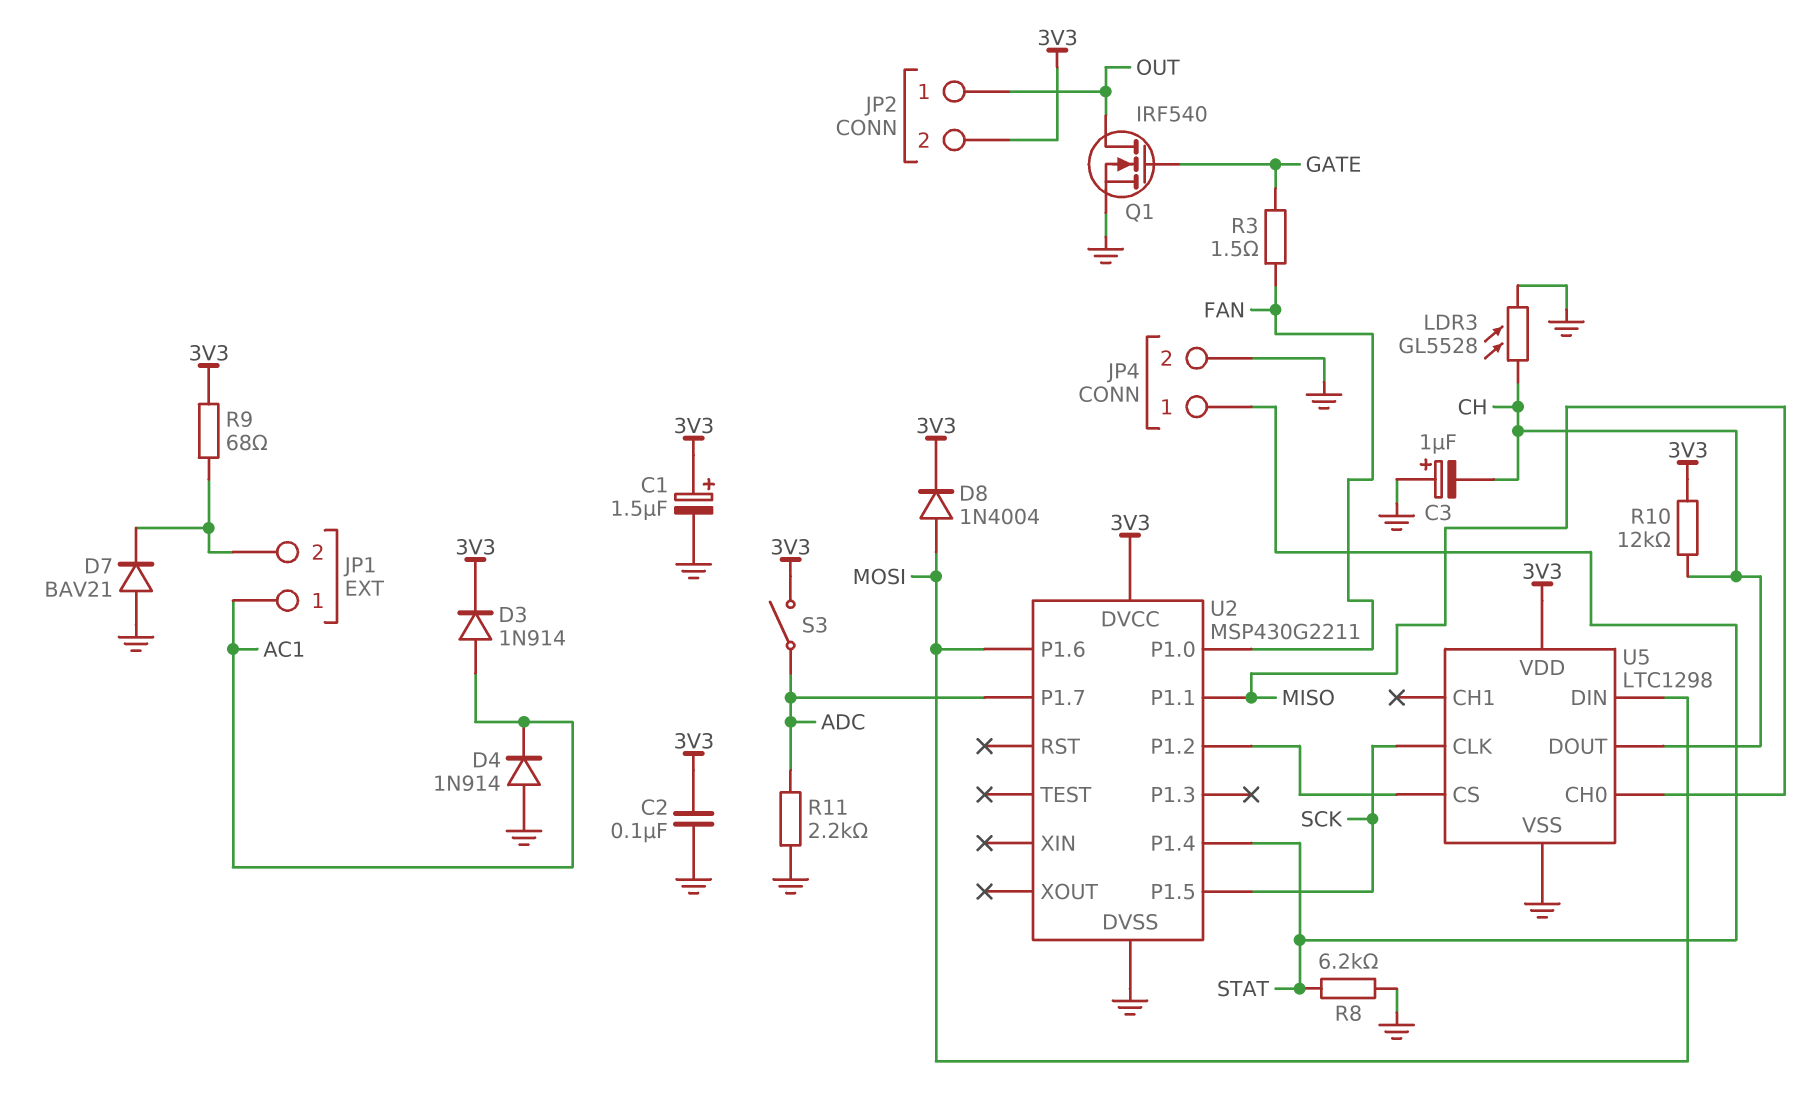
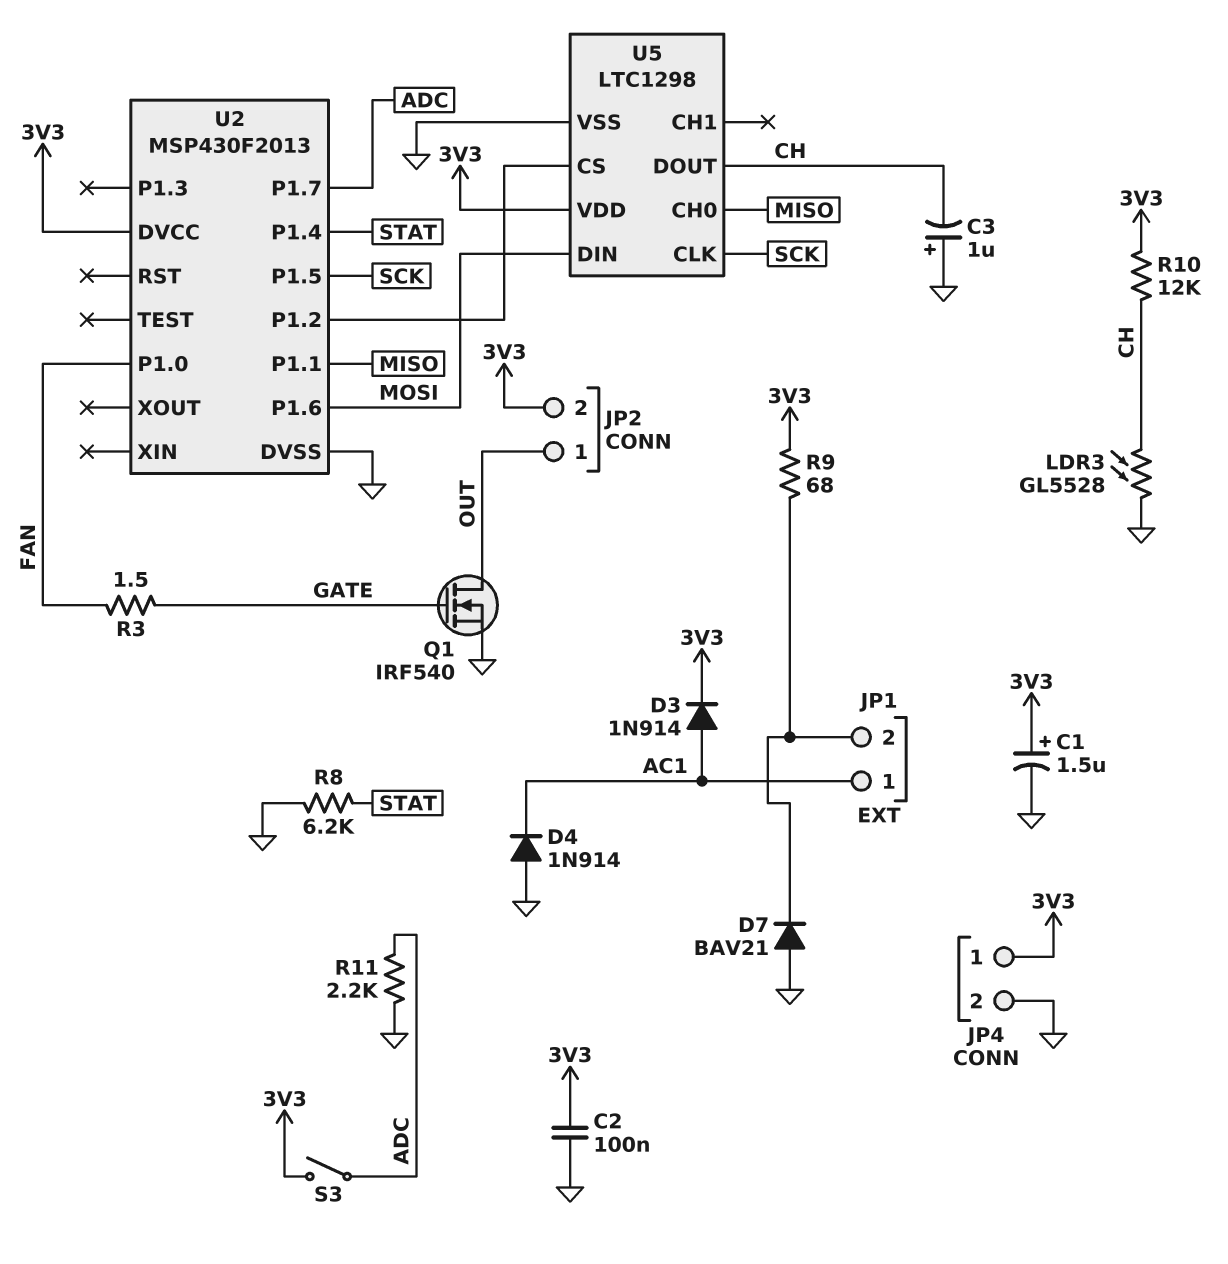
D8: diode 1N4004 (A MOSI, K 3V3) -> none
JP4 pin 1: STAT -> 3V3
U2: MSP430G2211 -> MSP430F2013

